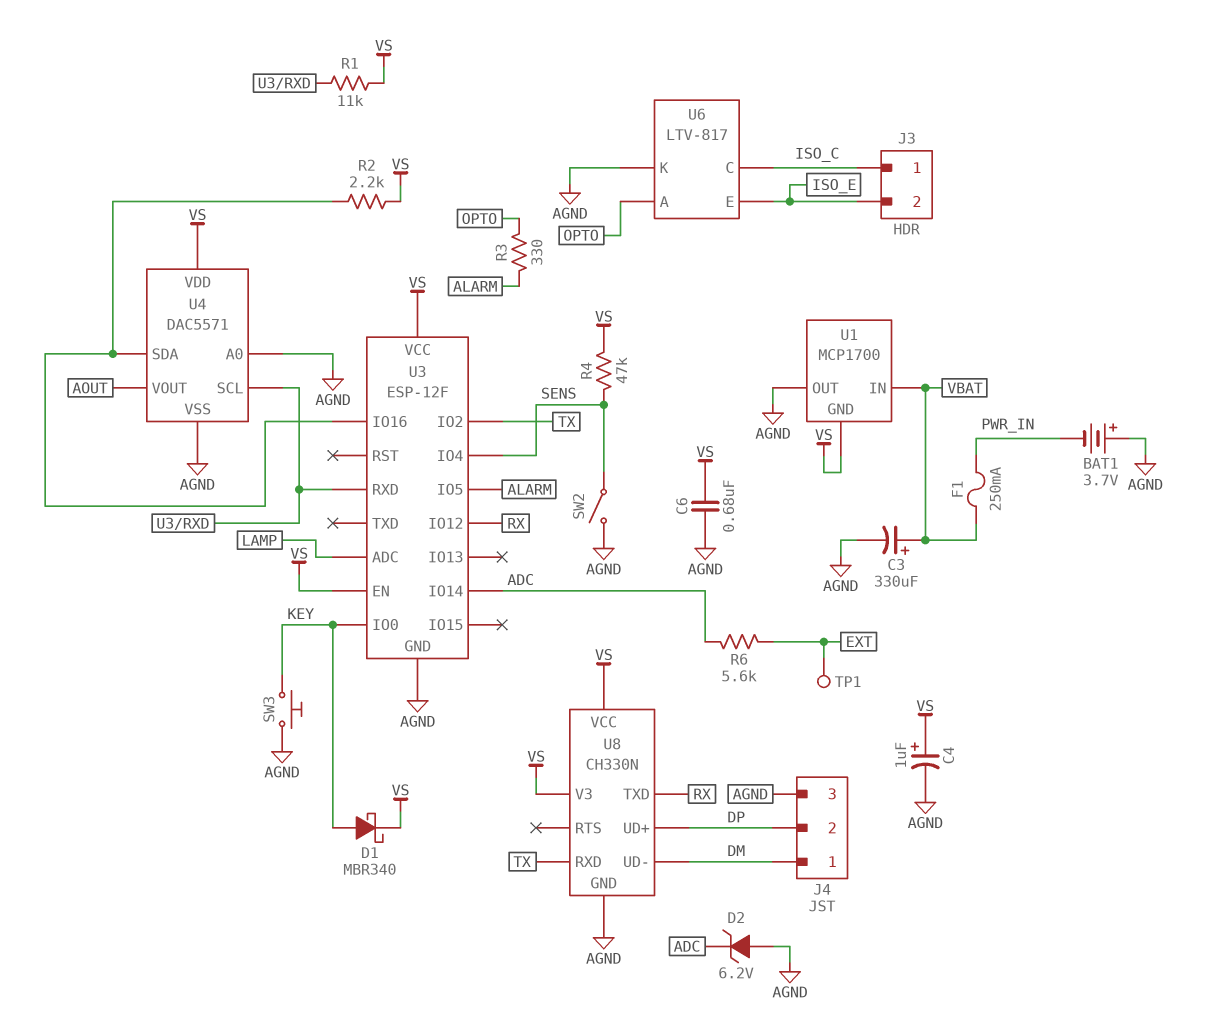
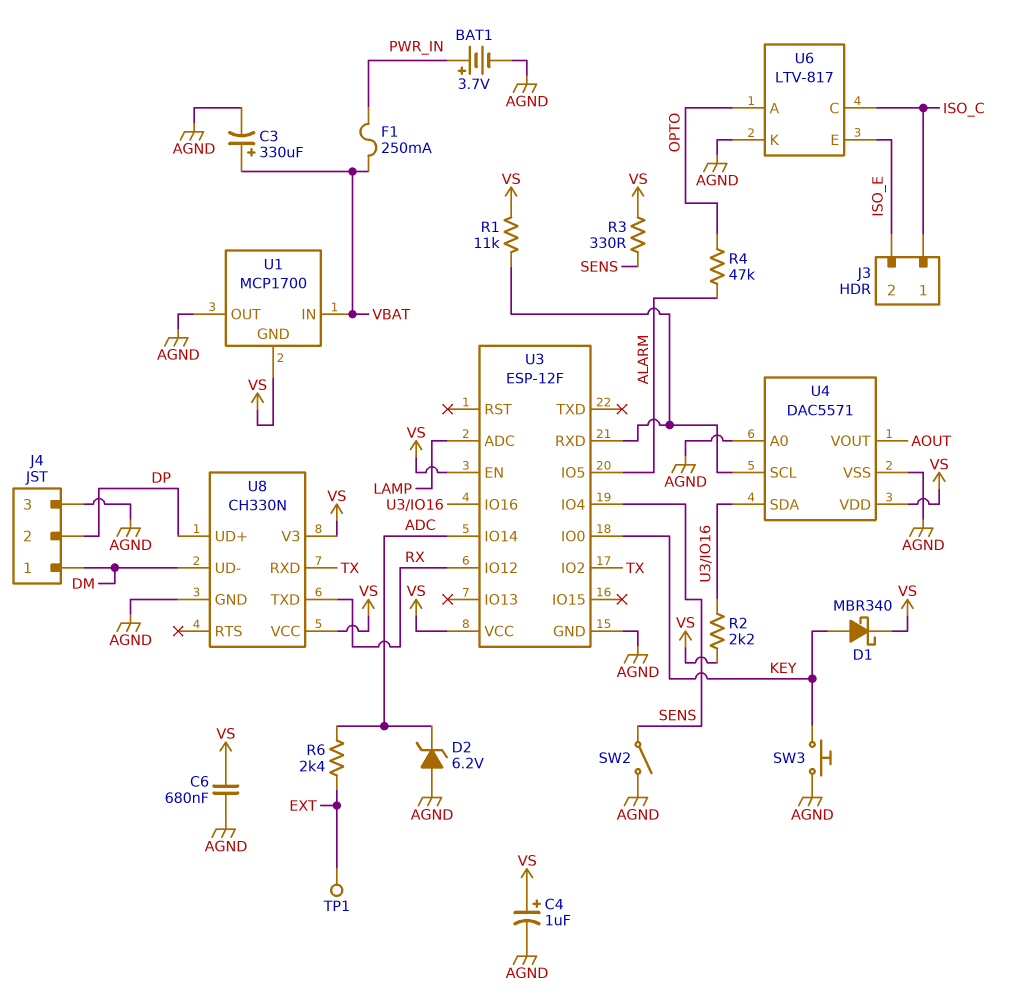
BAT1: 3.7V (plus AGND, minus PWR_IN) -> 3.7V (plus PWR_IN, minus AGND)
R3: 330 (ALARM, OPTO) -> 330 (SENS, VS)
R4: 47k (SENS, VS) -> 47k (ALARM, OPTO)
R6: 5.6k (ADC, EXT) -> 2.4k (ADC, EXT)

